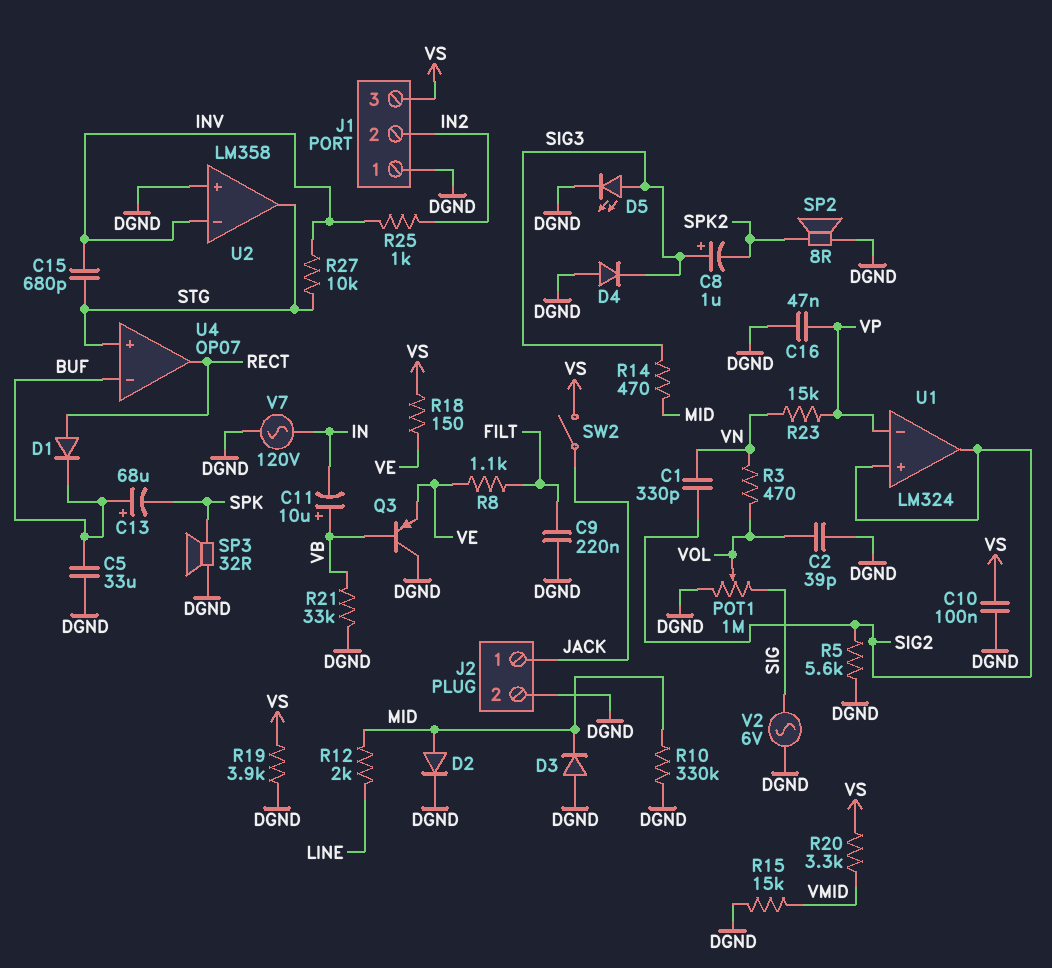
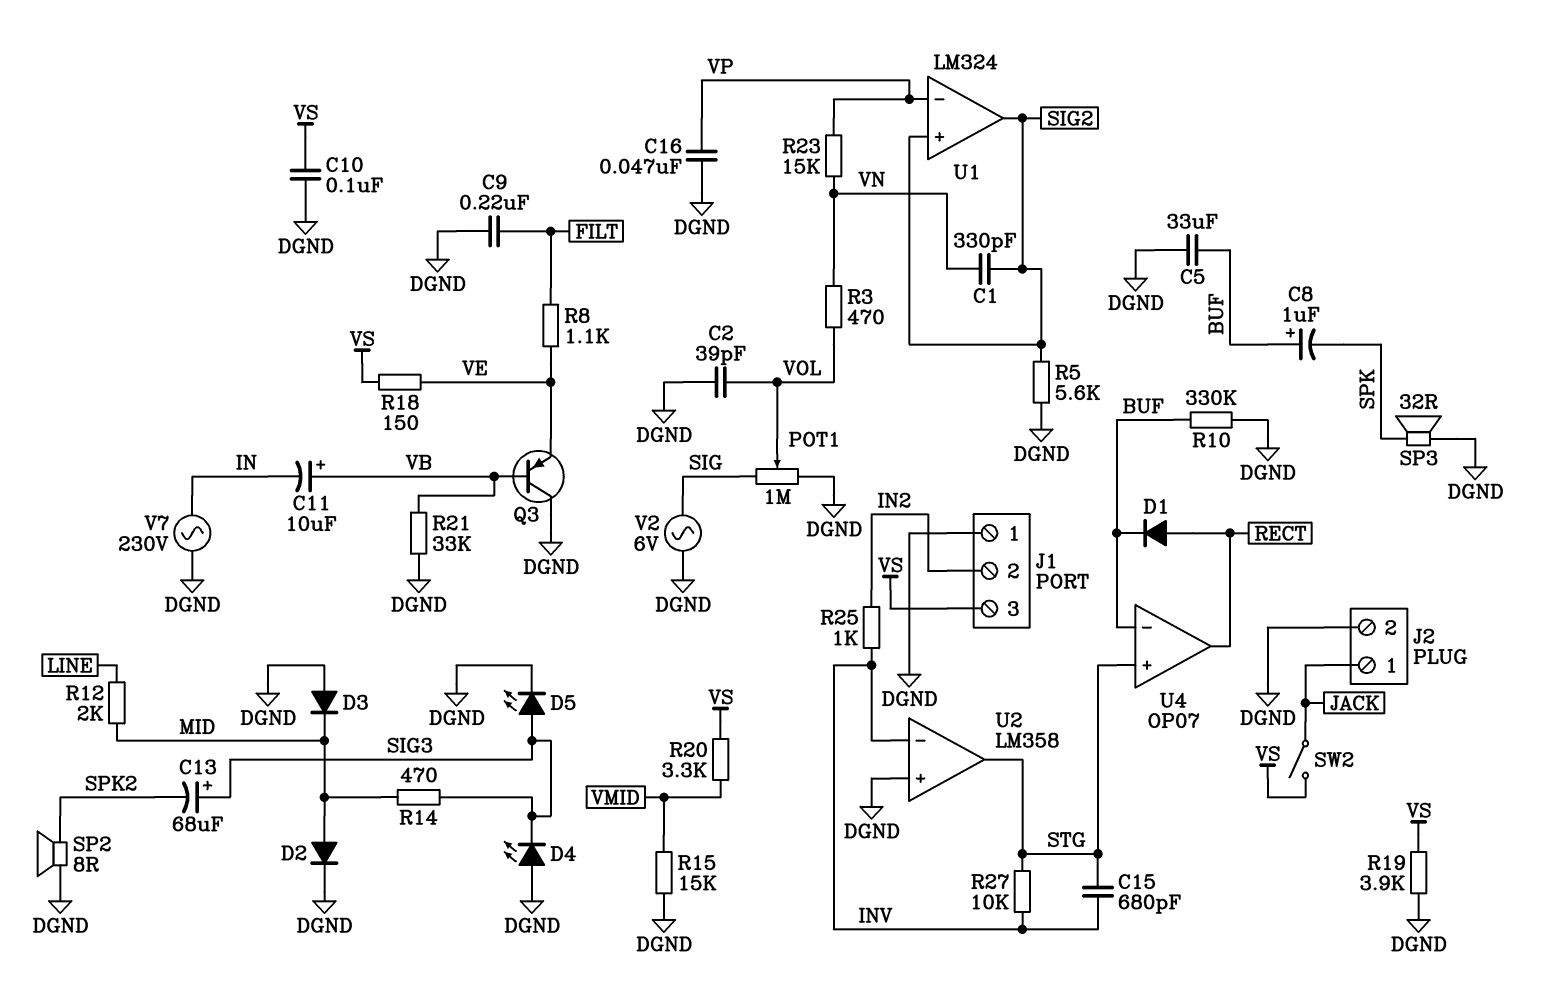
C8: 1uF (plus SIG3, minus SPK2) -> 1uF (plus BUF, minus SPK)
C13: 68uF (plus BUF, minus SPK) -> 68uF (plus SIG3, minus SPK2)
D4: diode (A DGND, K SIG3) -> LED (A DGND, K SIG3)
R10: 330k (DGND, MID) -> 330k (BUF, DGND)
V7: AC 120V (DGND, IN) -> AC 230V (DGND, IN)

